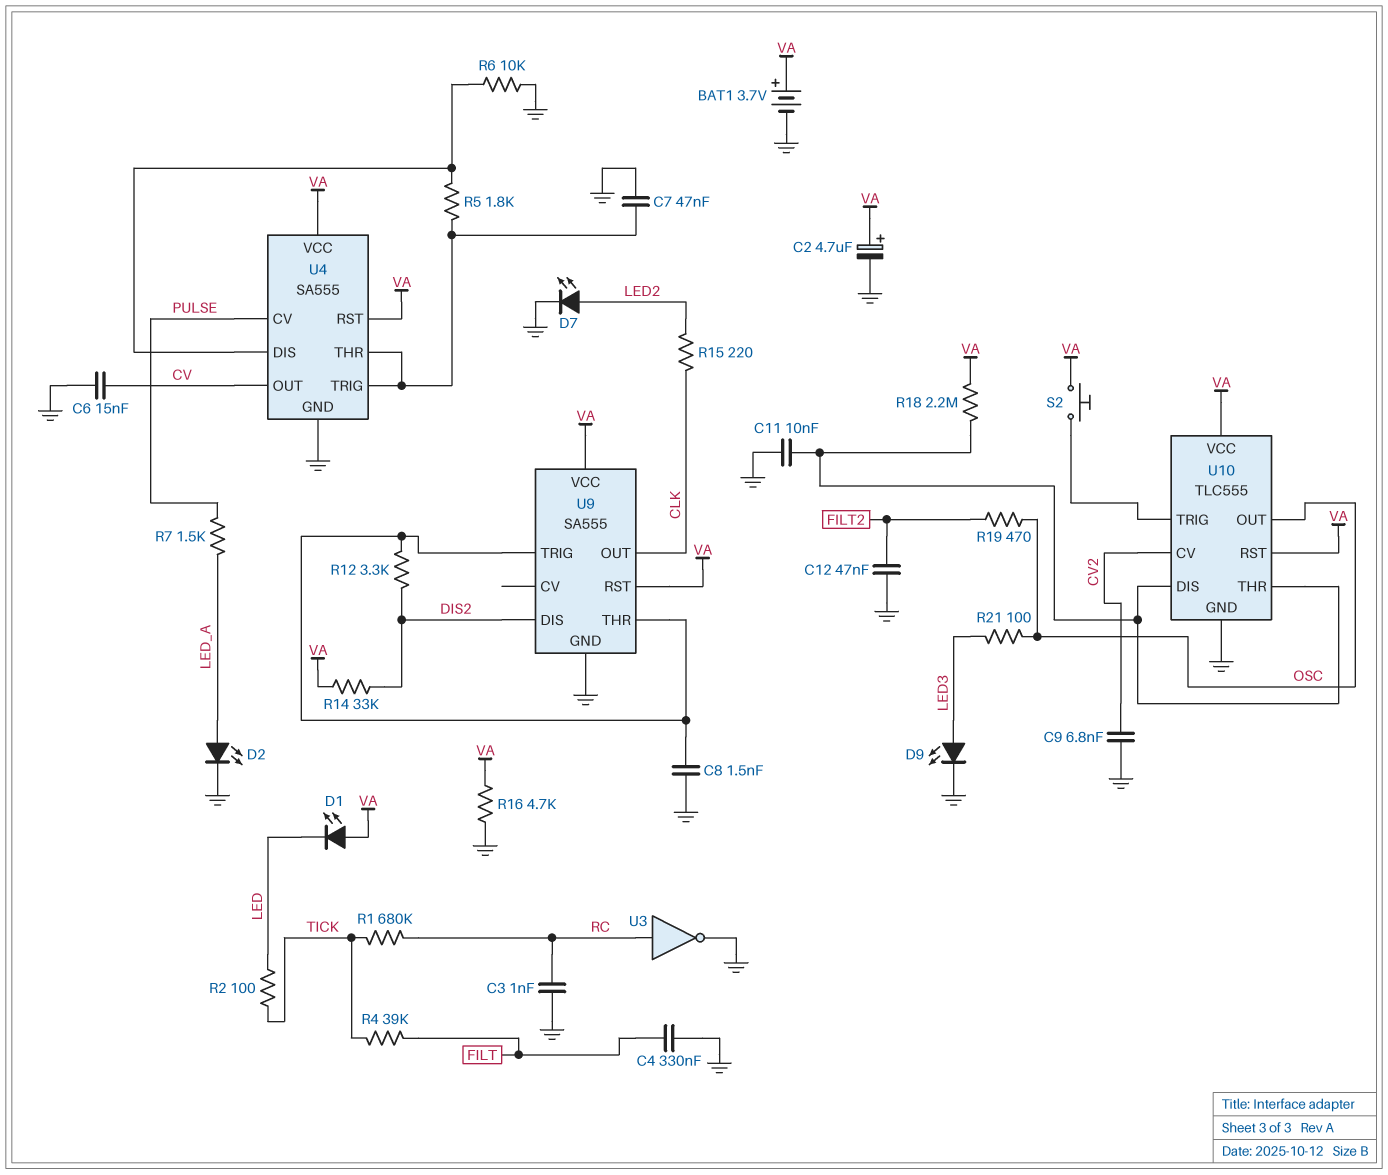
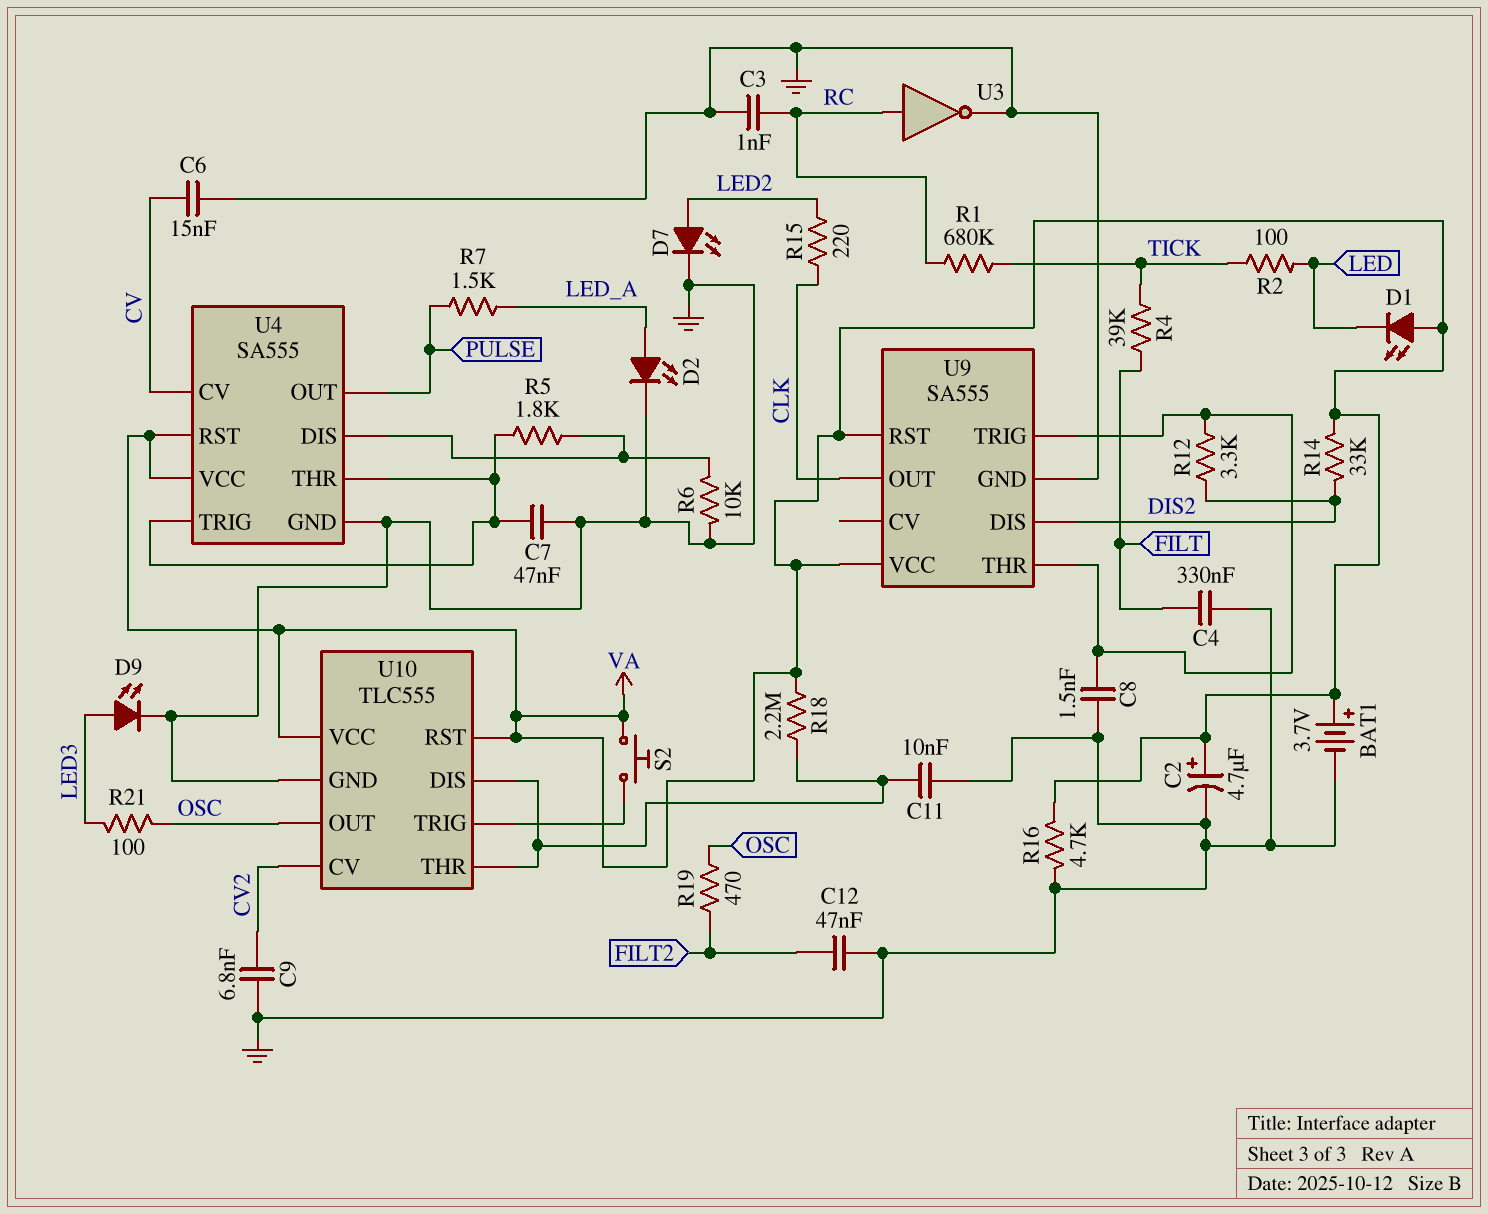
U4 pin CV: PULSE -> CV
U4 pin OUT: CV -> PULSE

